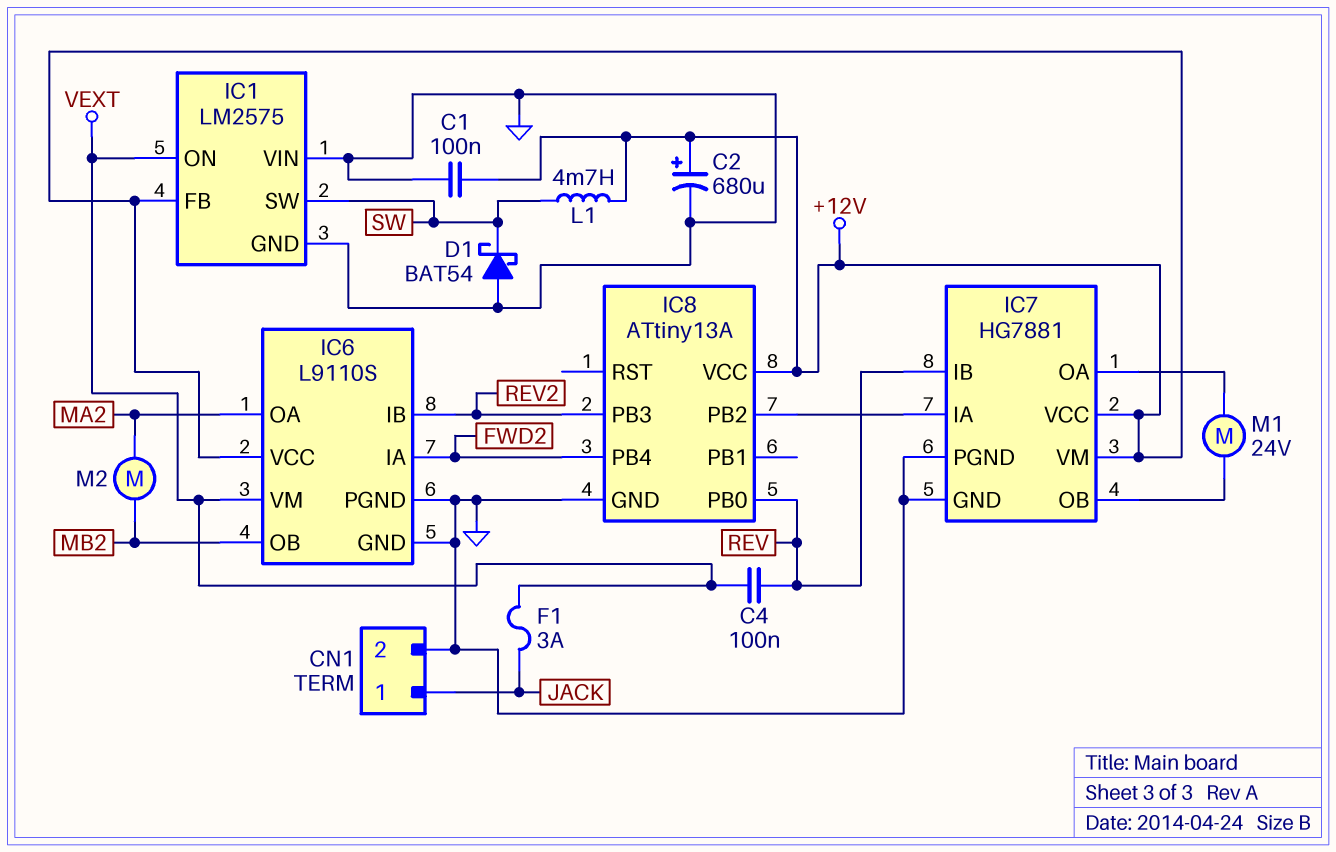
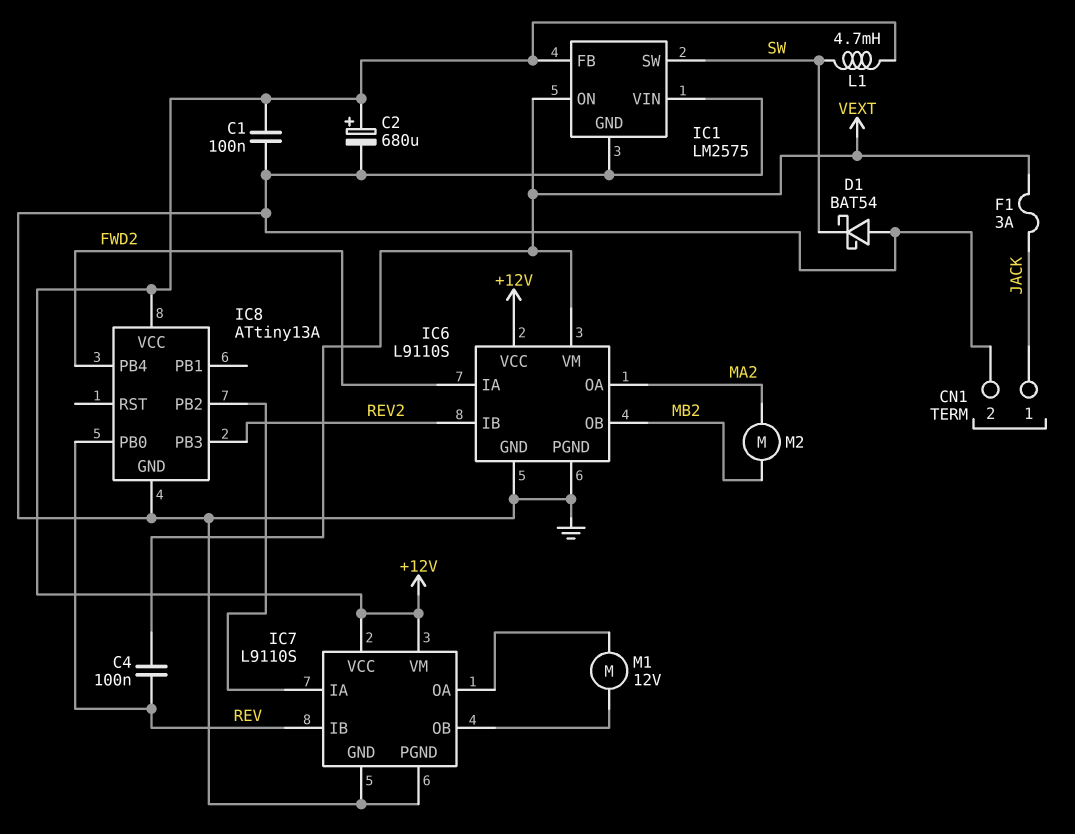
IC7: HG7881 -> L9110S
M1: motor 24V (IC7/OA, IC7/OB) -> motor 12V (IC7/OA, IC7/OB)

